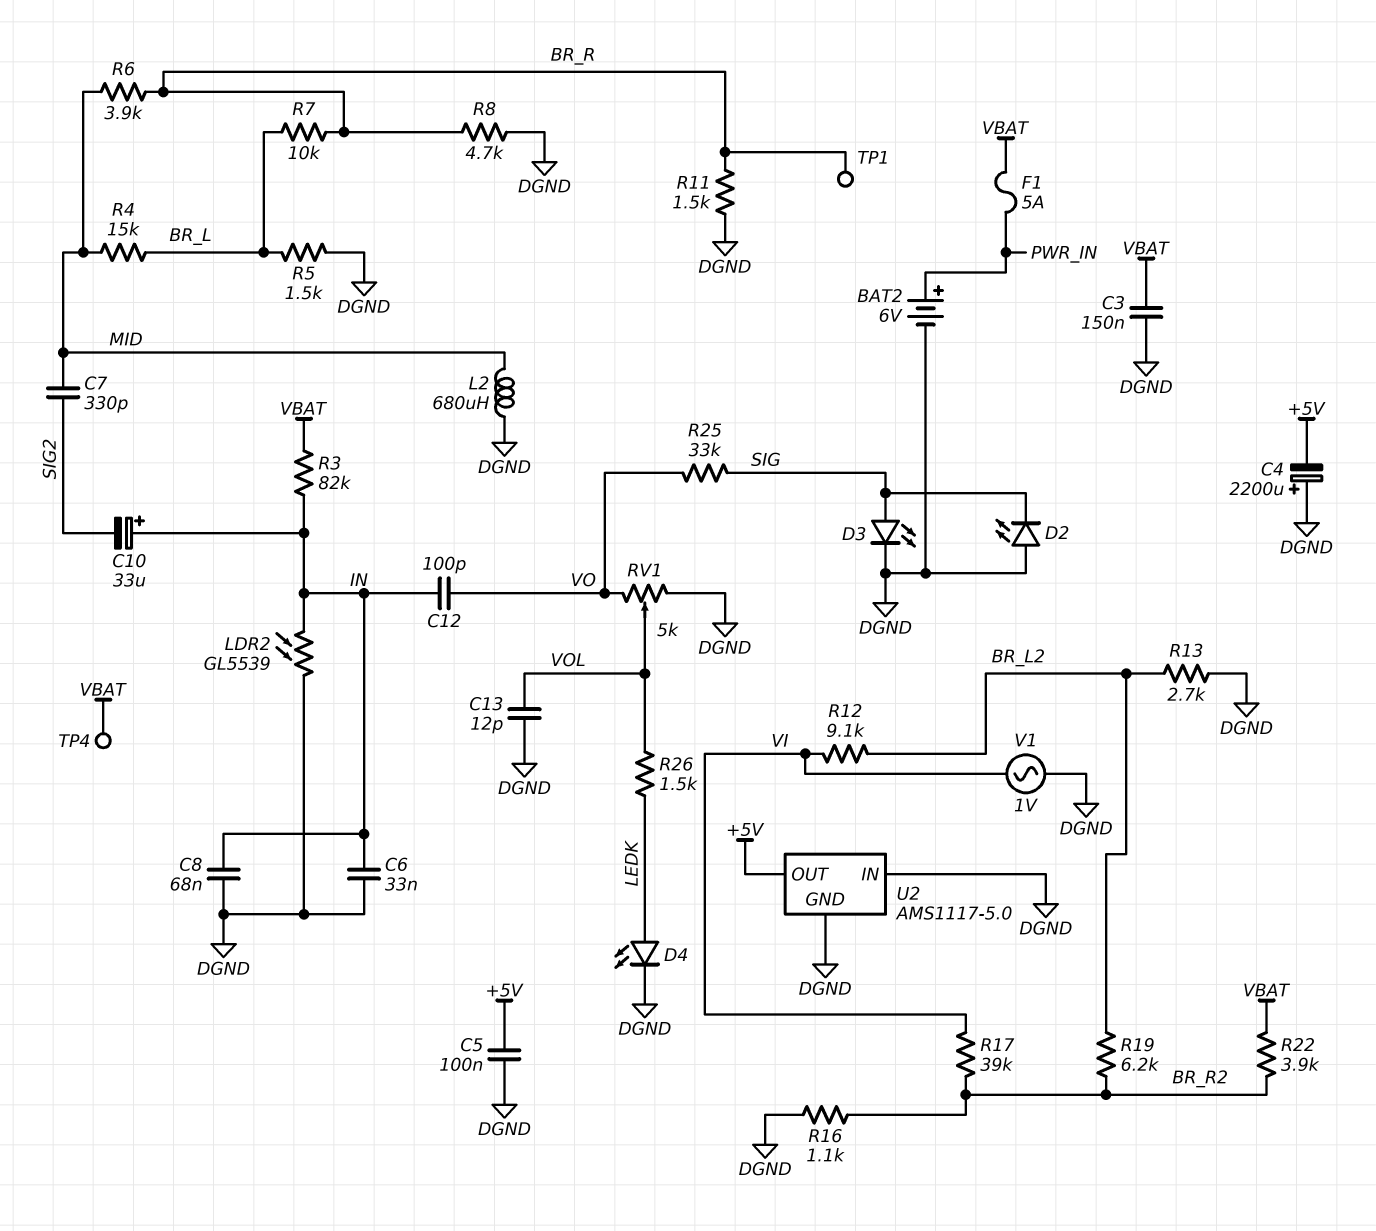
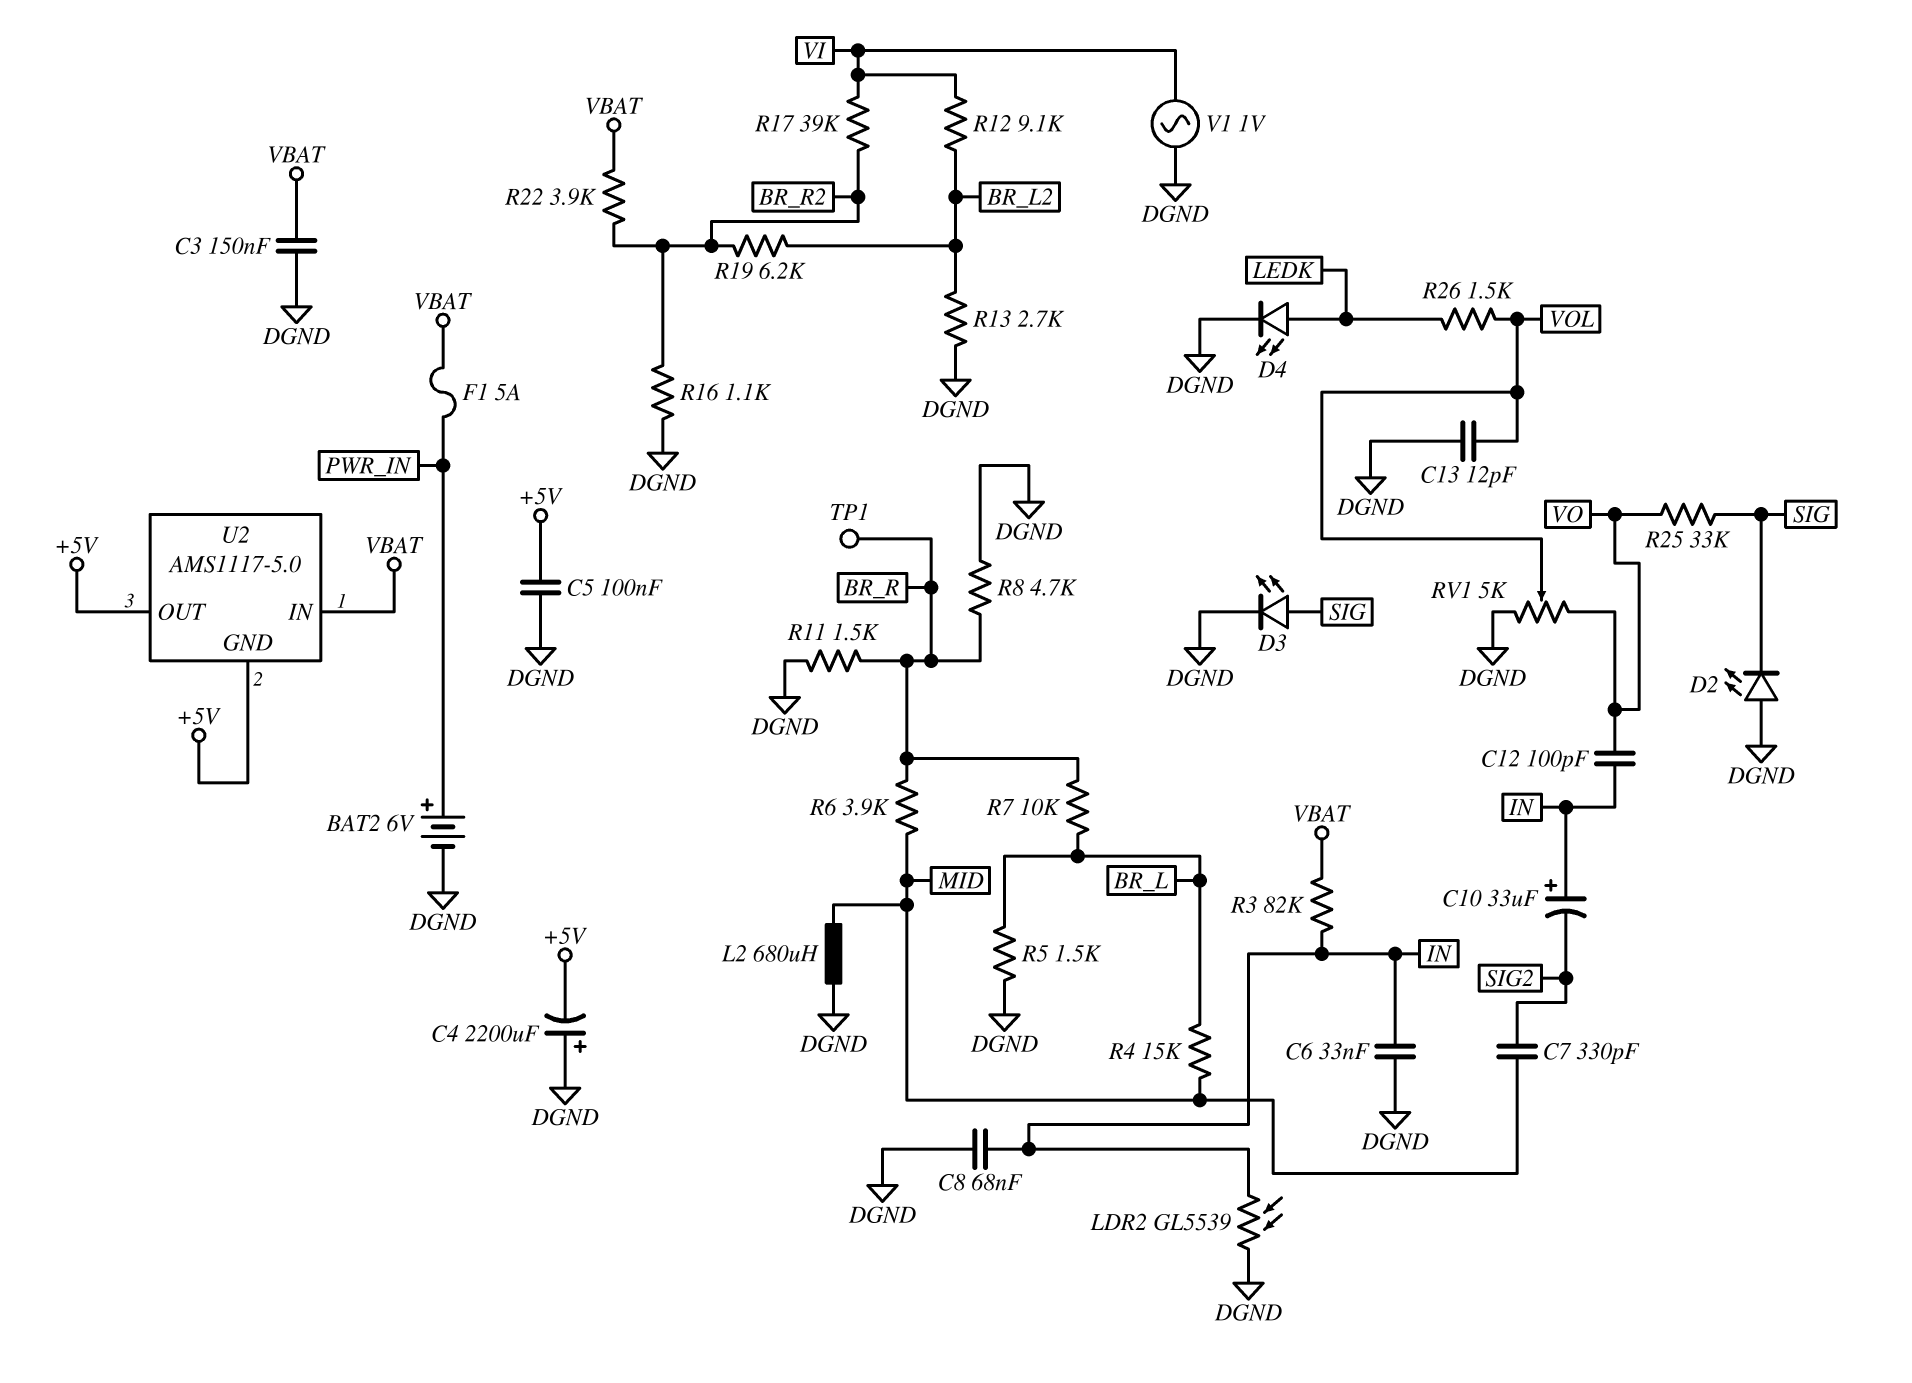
TP4: test point (VBAT) -> none
U2 pin GND: DGND -> +5V
U2 pin IN: DGND -> VBAT

